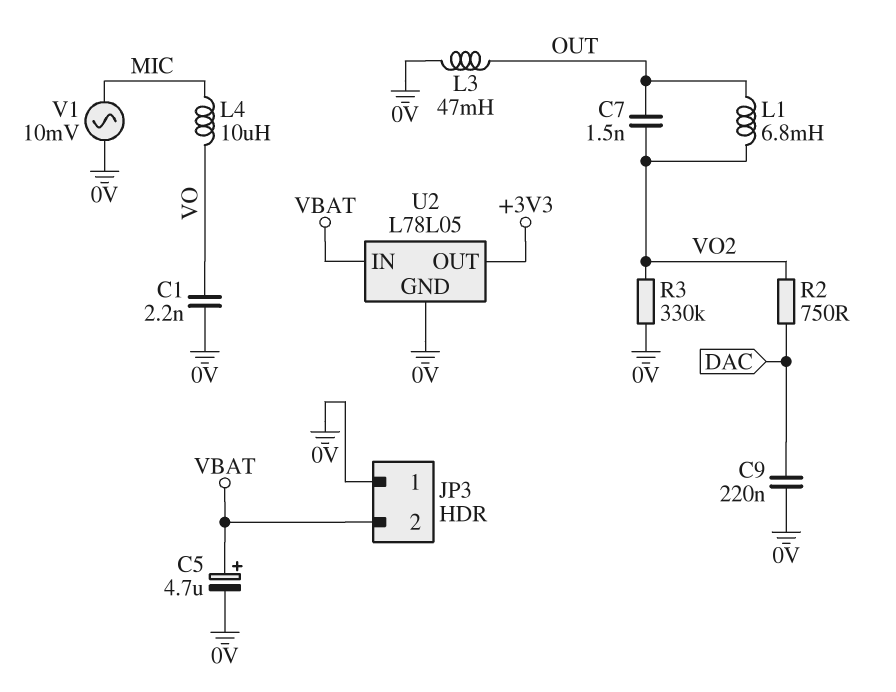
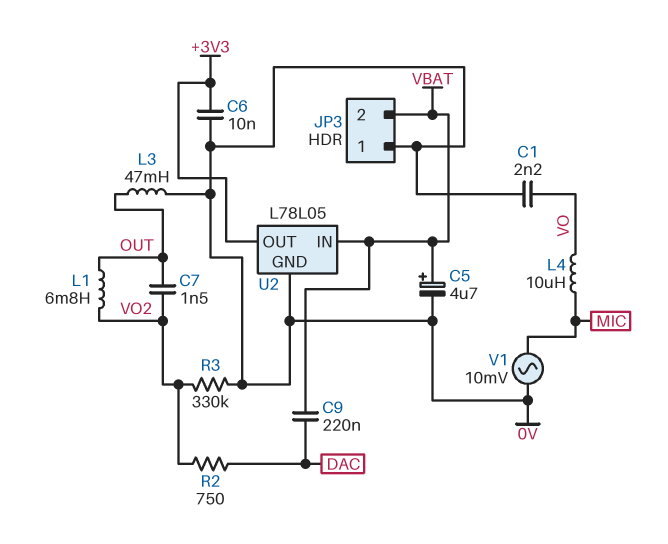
C6: none -> 10nF (+3V3, 0V)
C9: 220nF (0V, DAC) -> 220nF (DAC, VBAT)

